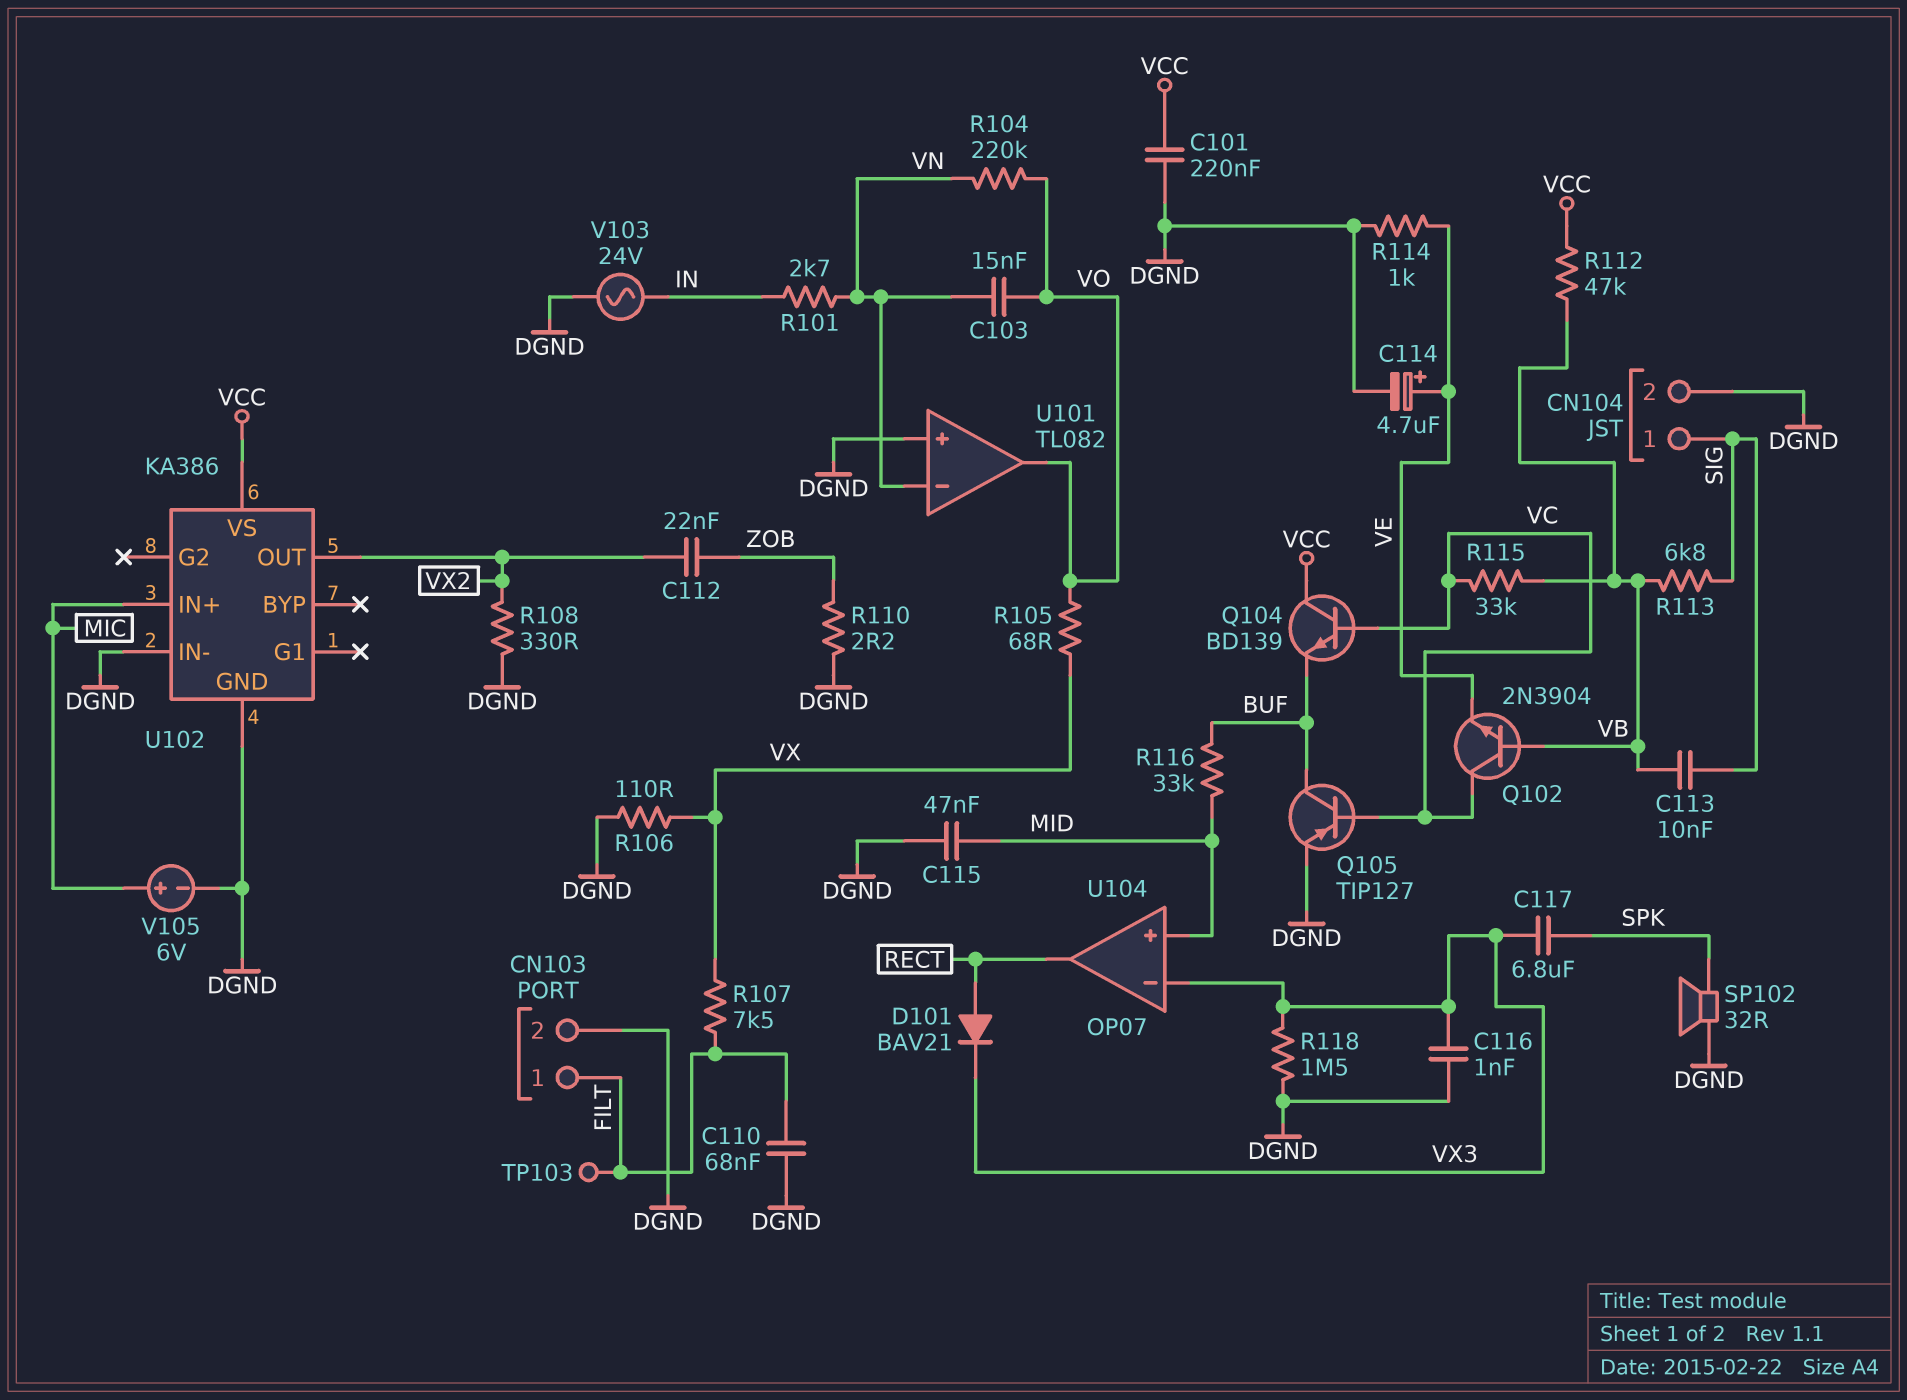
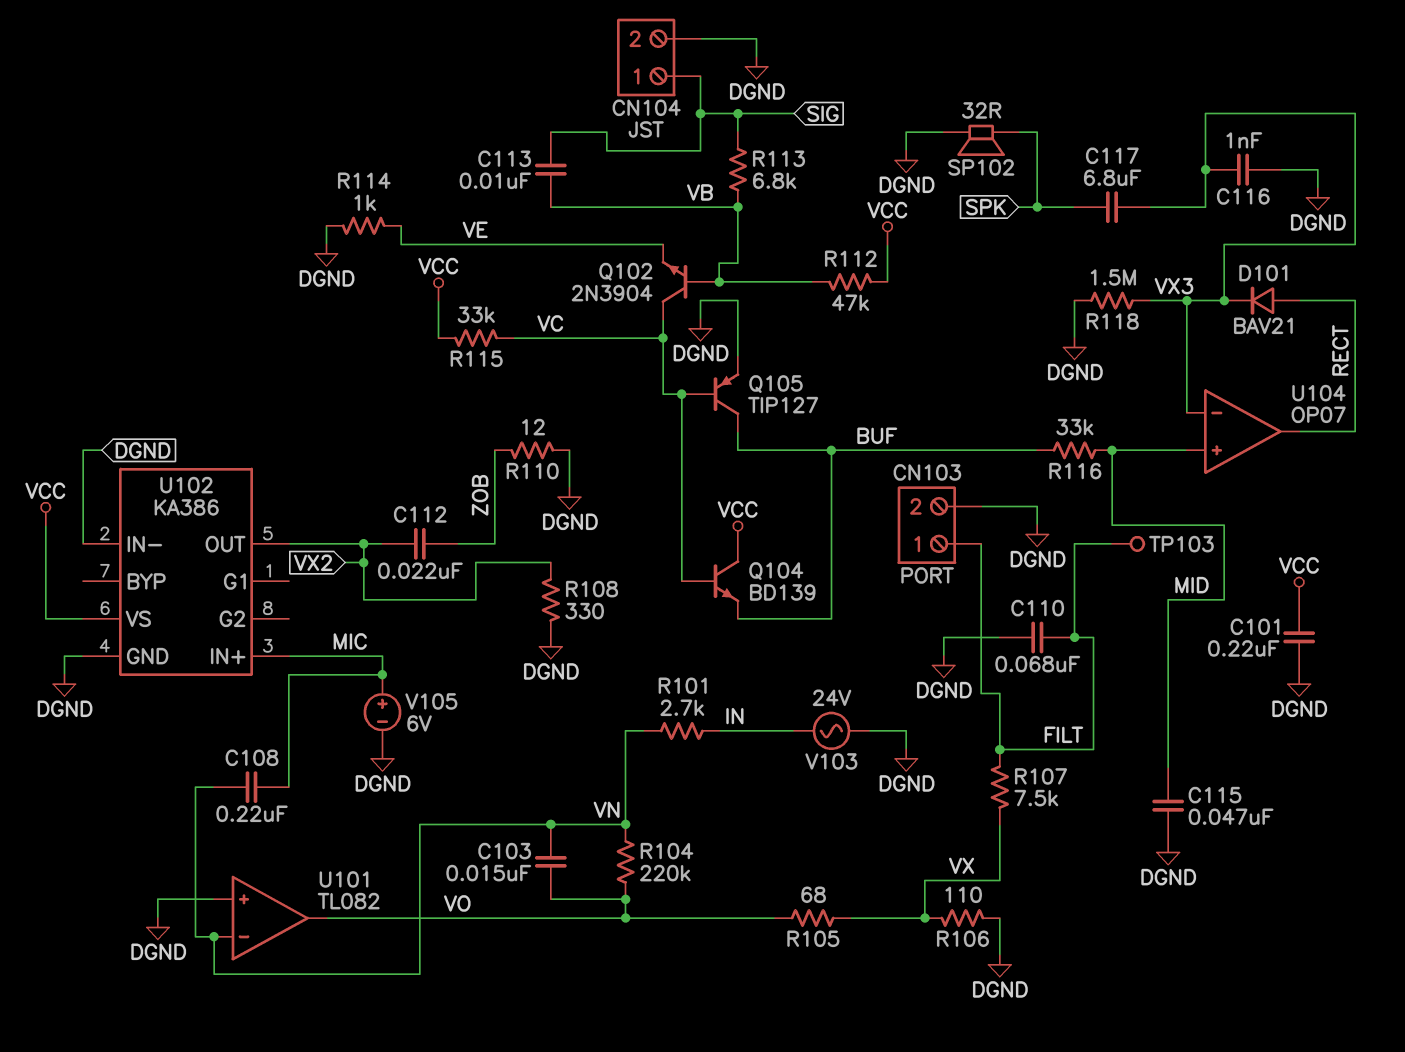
C108: none -> 220nF (MIC, VN)
C114: 4.7uF (plus VE, minus DGND) -> none
R110: 2.2 (DGND, ZOB) -> 12 (DGND, ZOB)
R115: 33k (VB, VC) -> 33k (VC, VCC)

